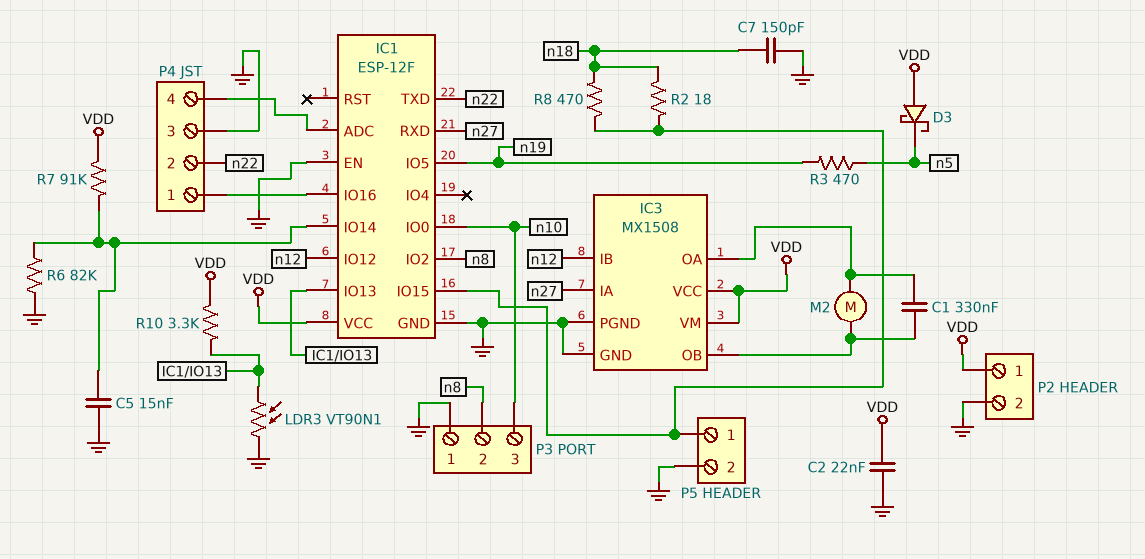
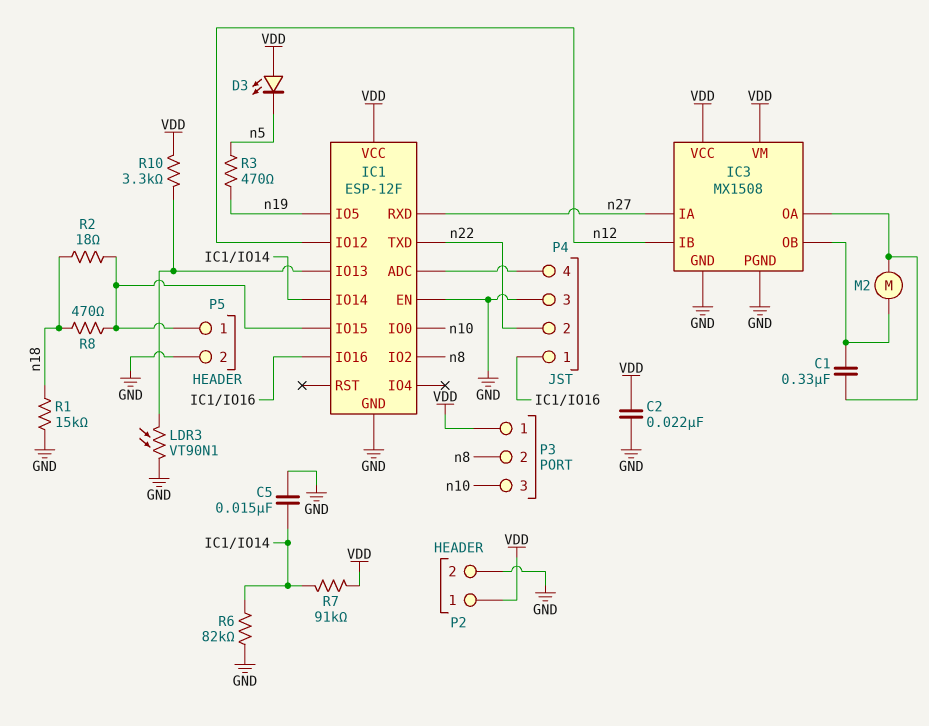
C7: 150pF (GND, n18) -> none
D3: schottky (A VDD, K n5) -> LED (A VDD, K n5)
P3 pin 1: GND -> VDD
R1: none -> 15k (GND, n18)

